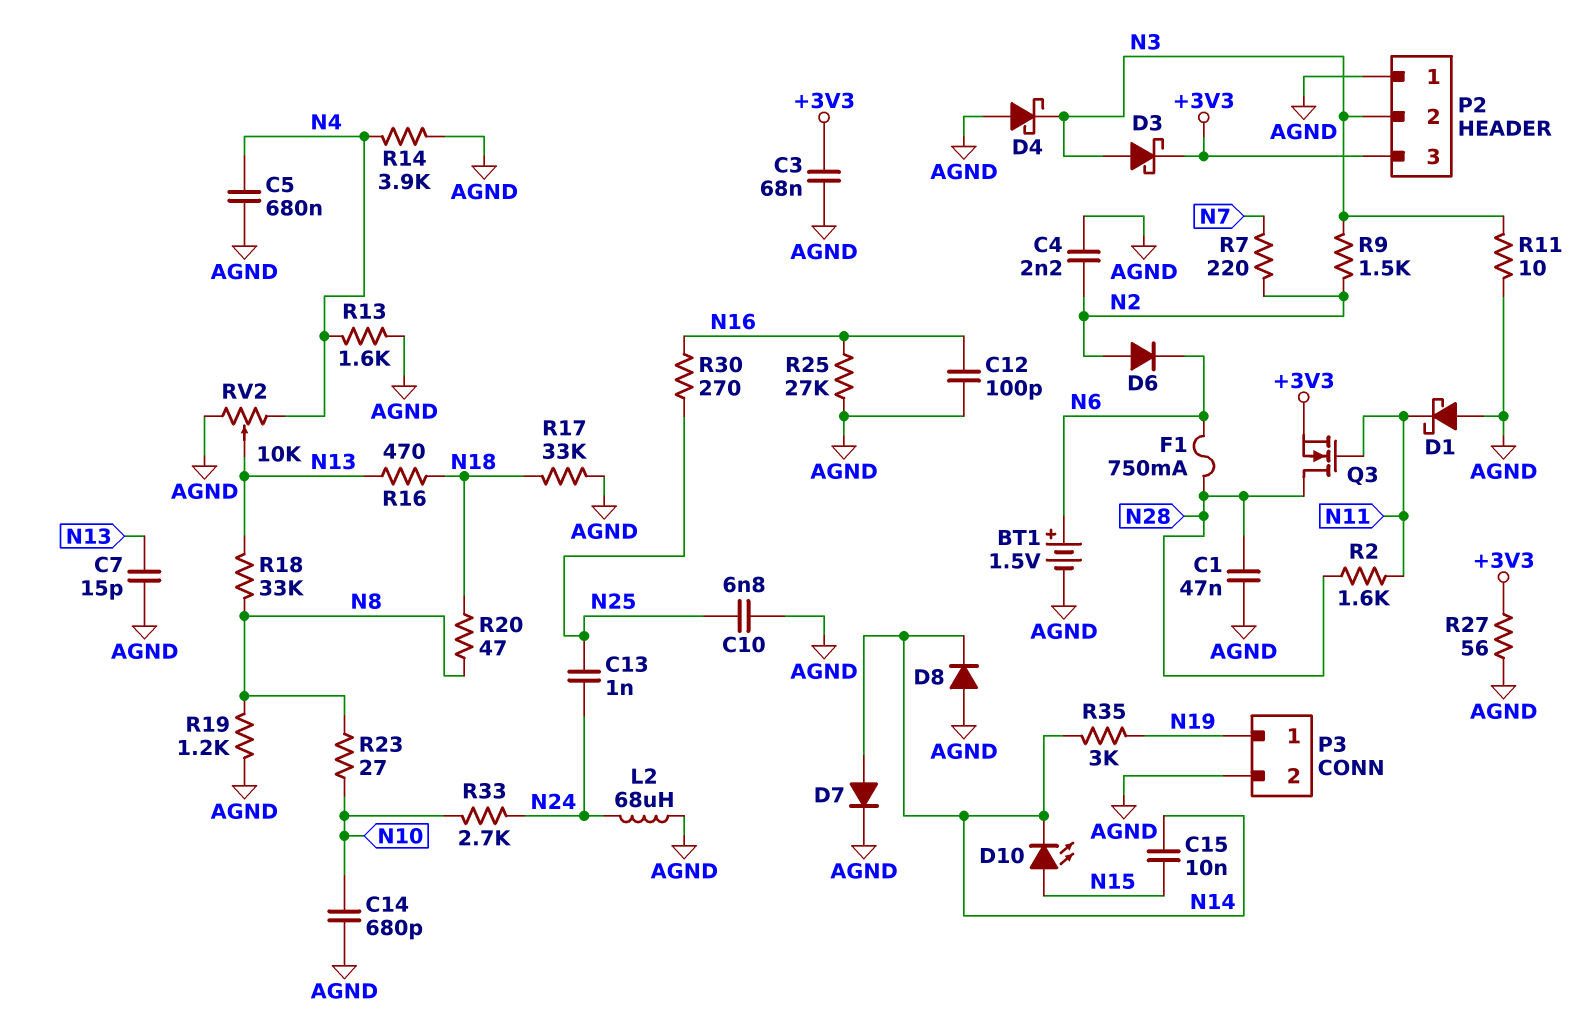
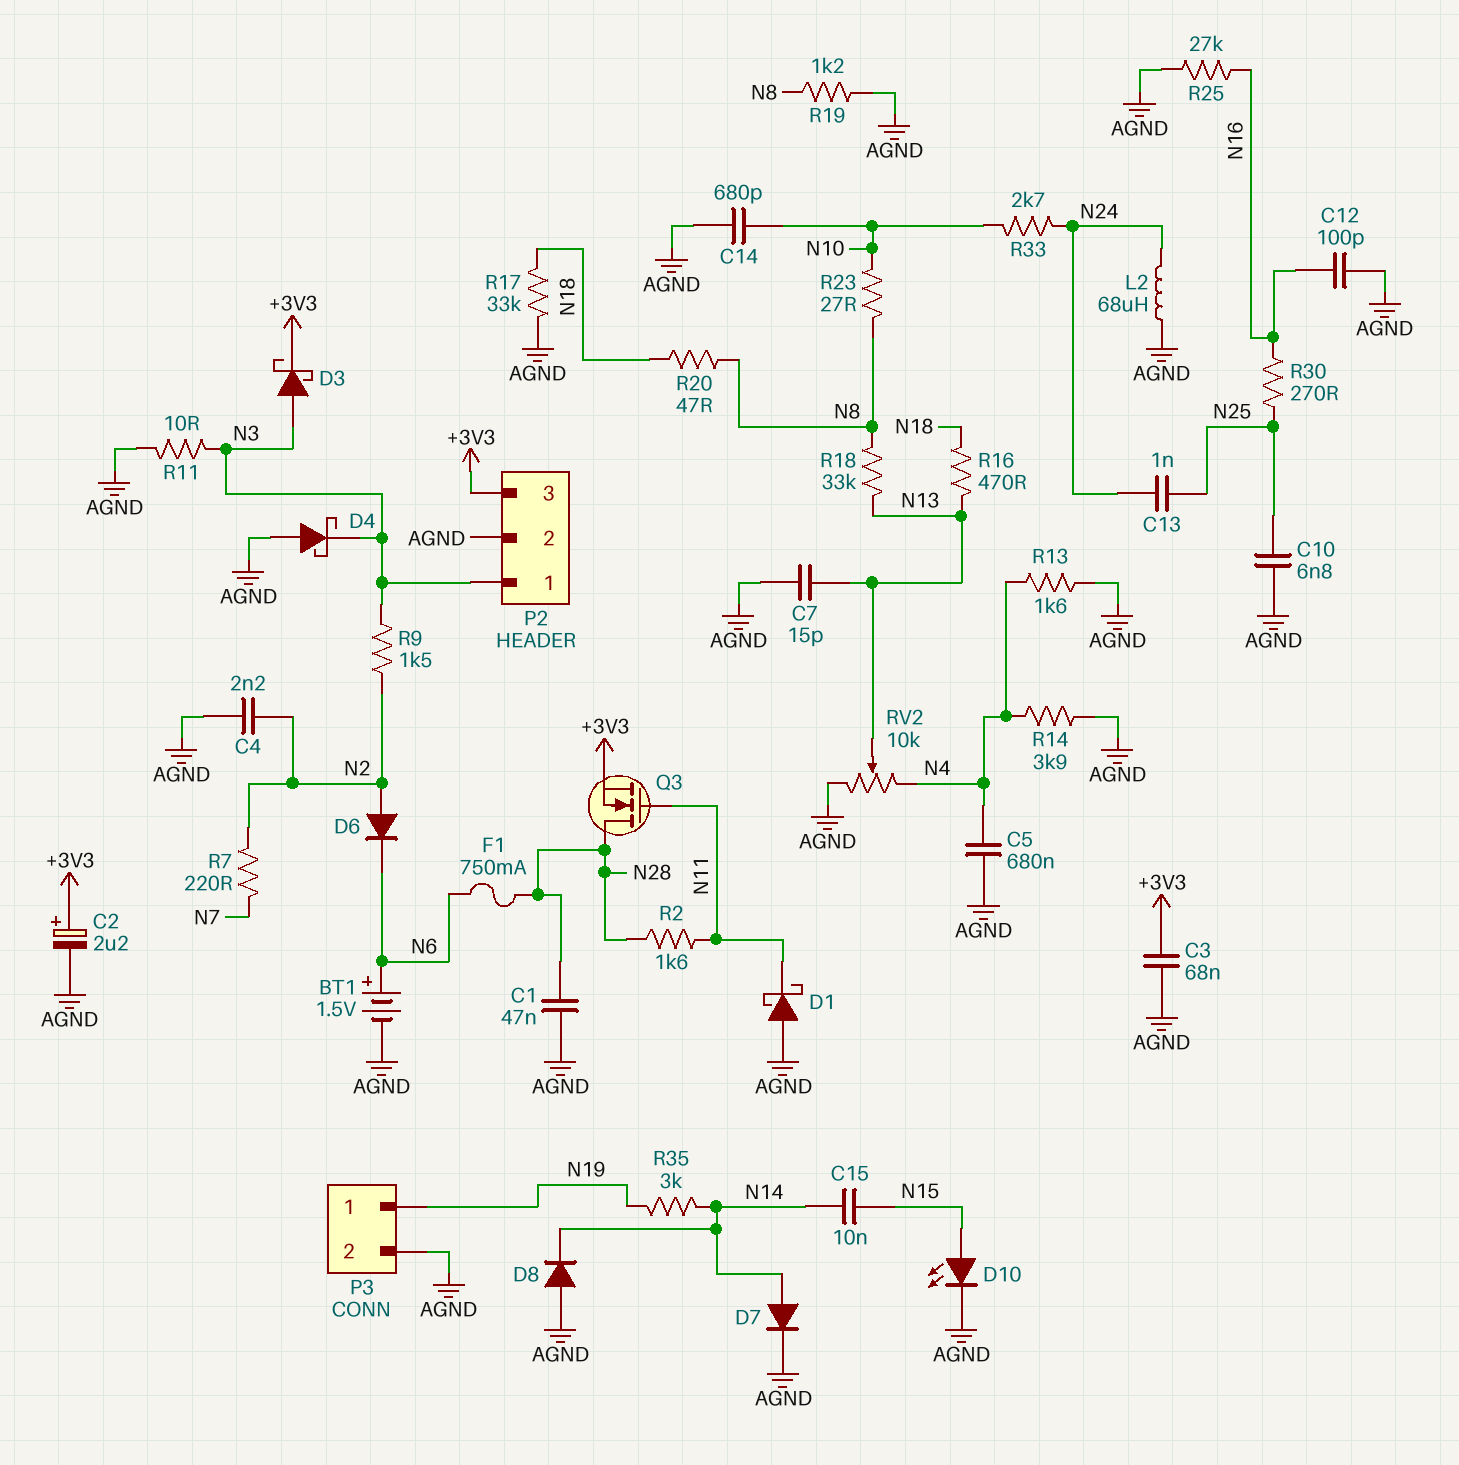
C2: none -> 2.2uF (plus +3V3, minus AGND)
D10: LED (A N15, K N14) -> LED (A N15, K AGND)
P2 pin 1: AGND -> N3
P2 pin 2: N3 -> AGND
R27: 56 (+3V3, AGND) -> none

